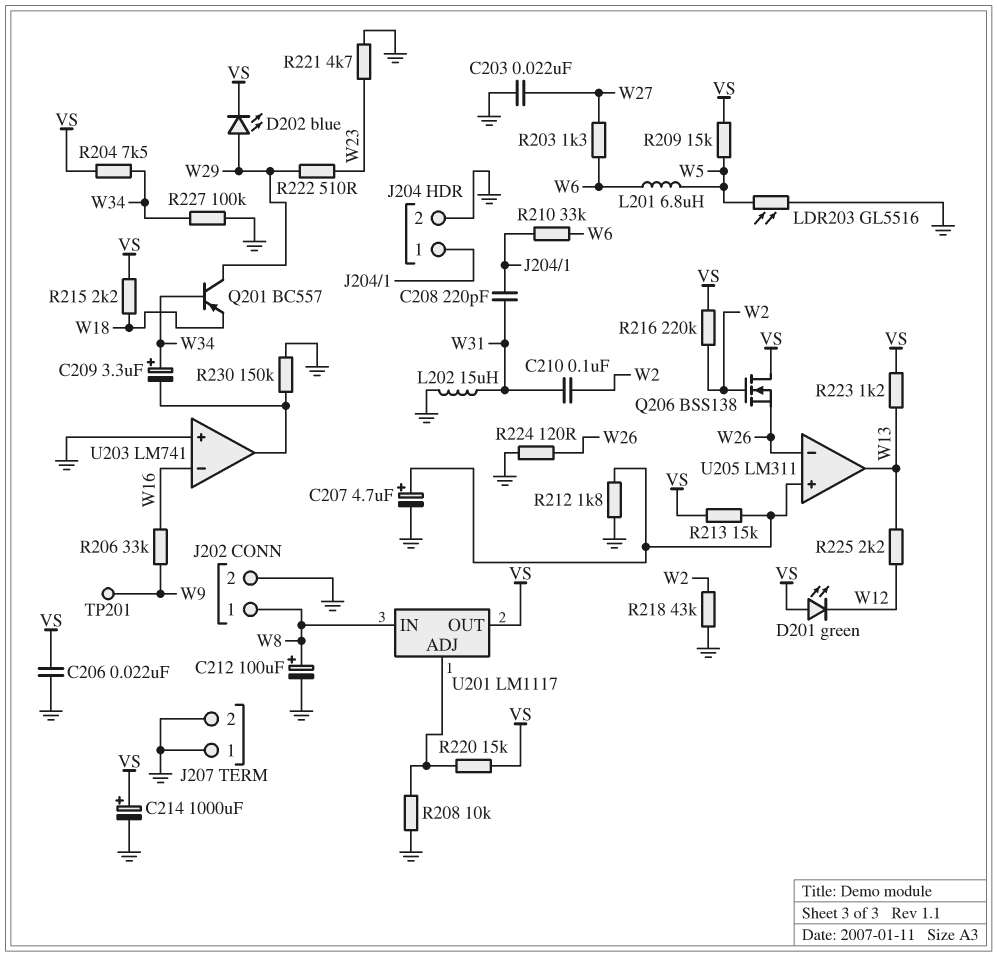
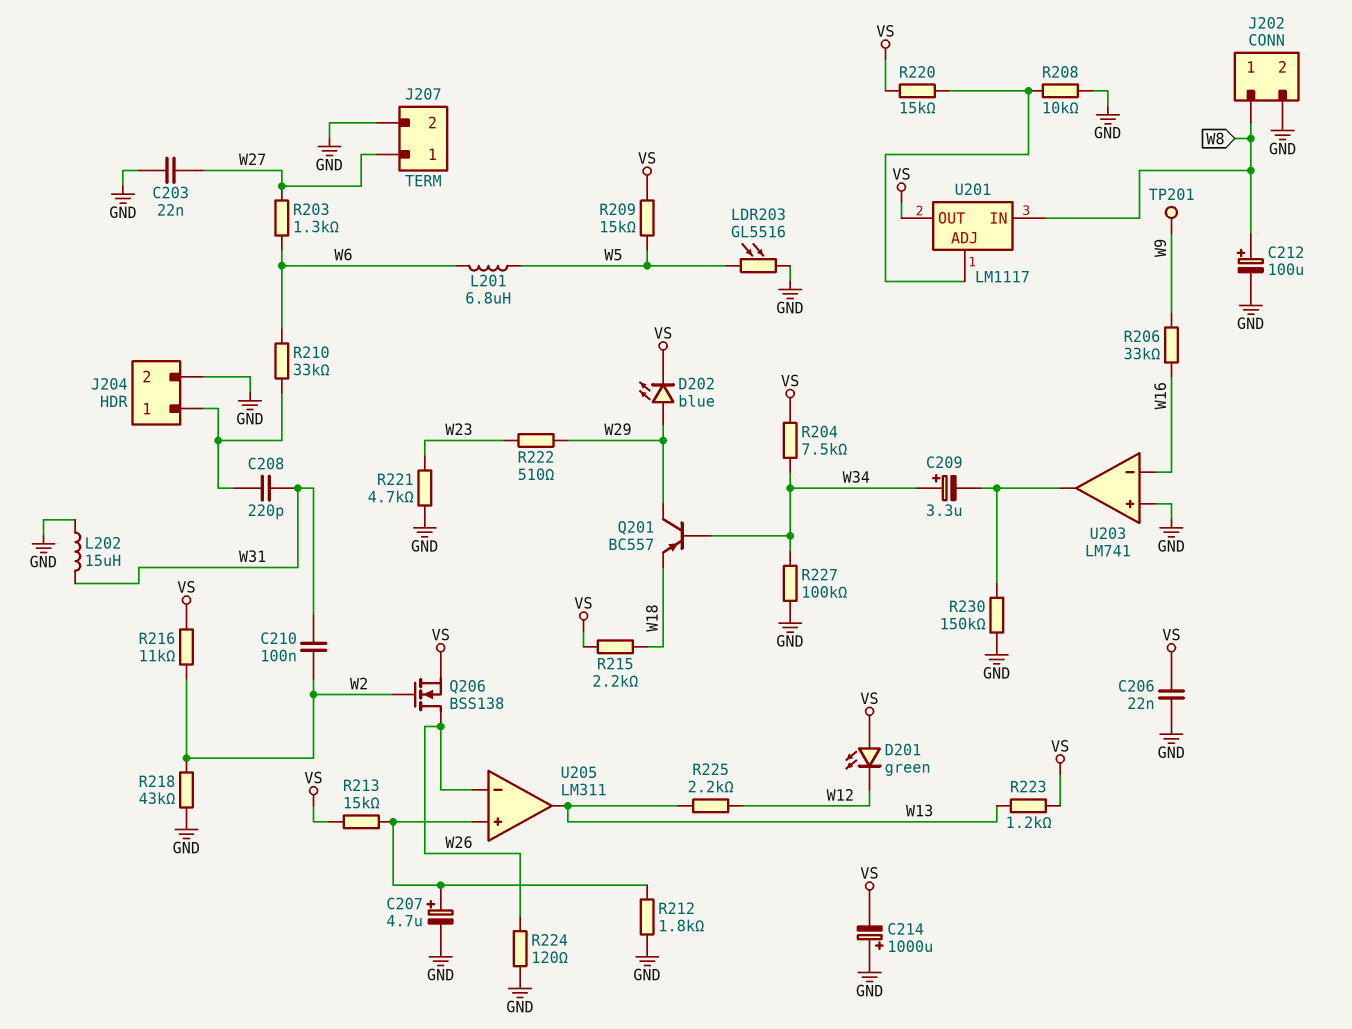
C214: 1000uF (plus VS, minus GND) -> 1000uF (plus GND, minus VS)
J207 pin 1: GND -> W27
Q206: NMOS BSS138 (G W2, D VS, S W26) -> NMOS BSS138 (G W2, D W26, S VS)
R216: 220k (VS, W2) -> 11k (VS, W2)

